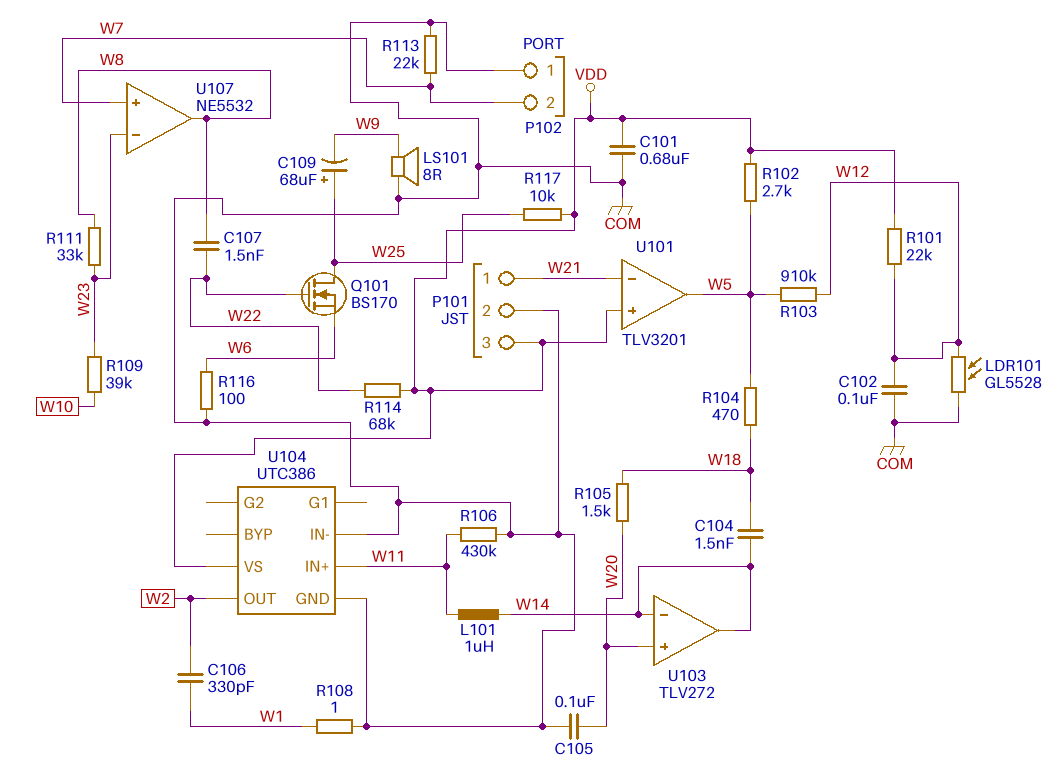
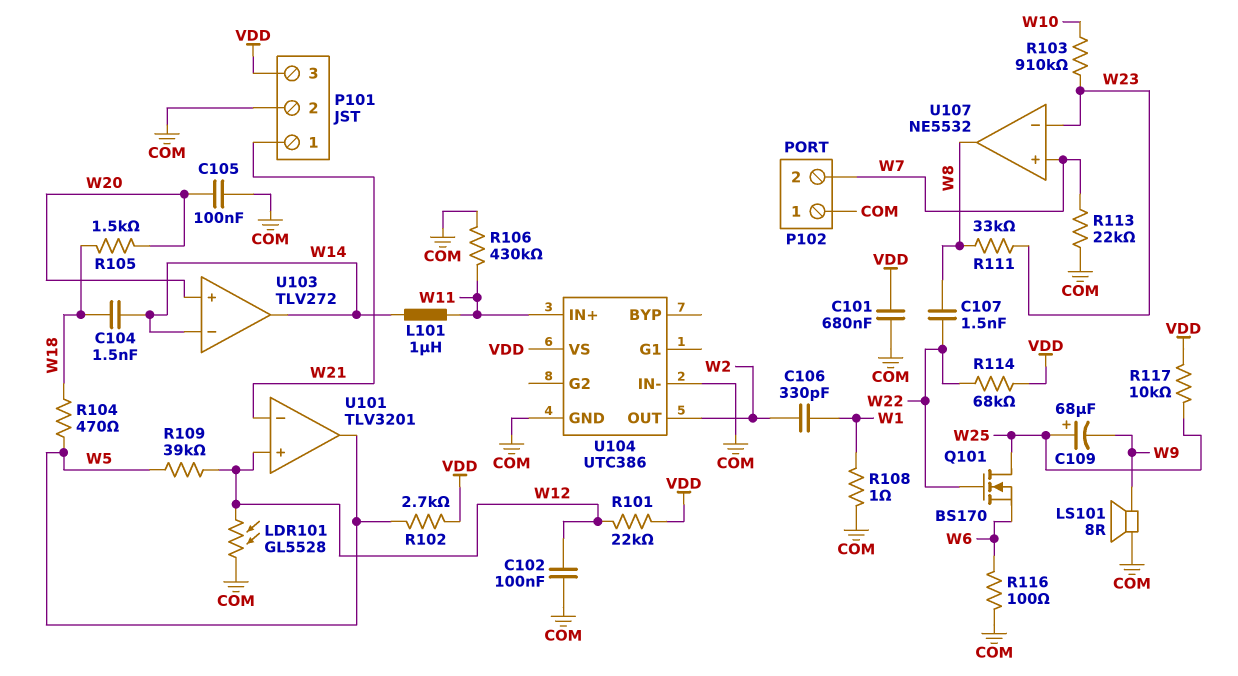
R103: 910k (W5, W12) -> 910k (W10, W23)
R109: 39k (W10, W23) -> 39k (W5, W12)
U101 pin in+: VDD -> W12

